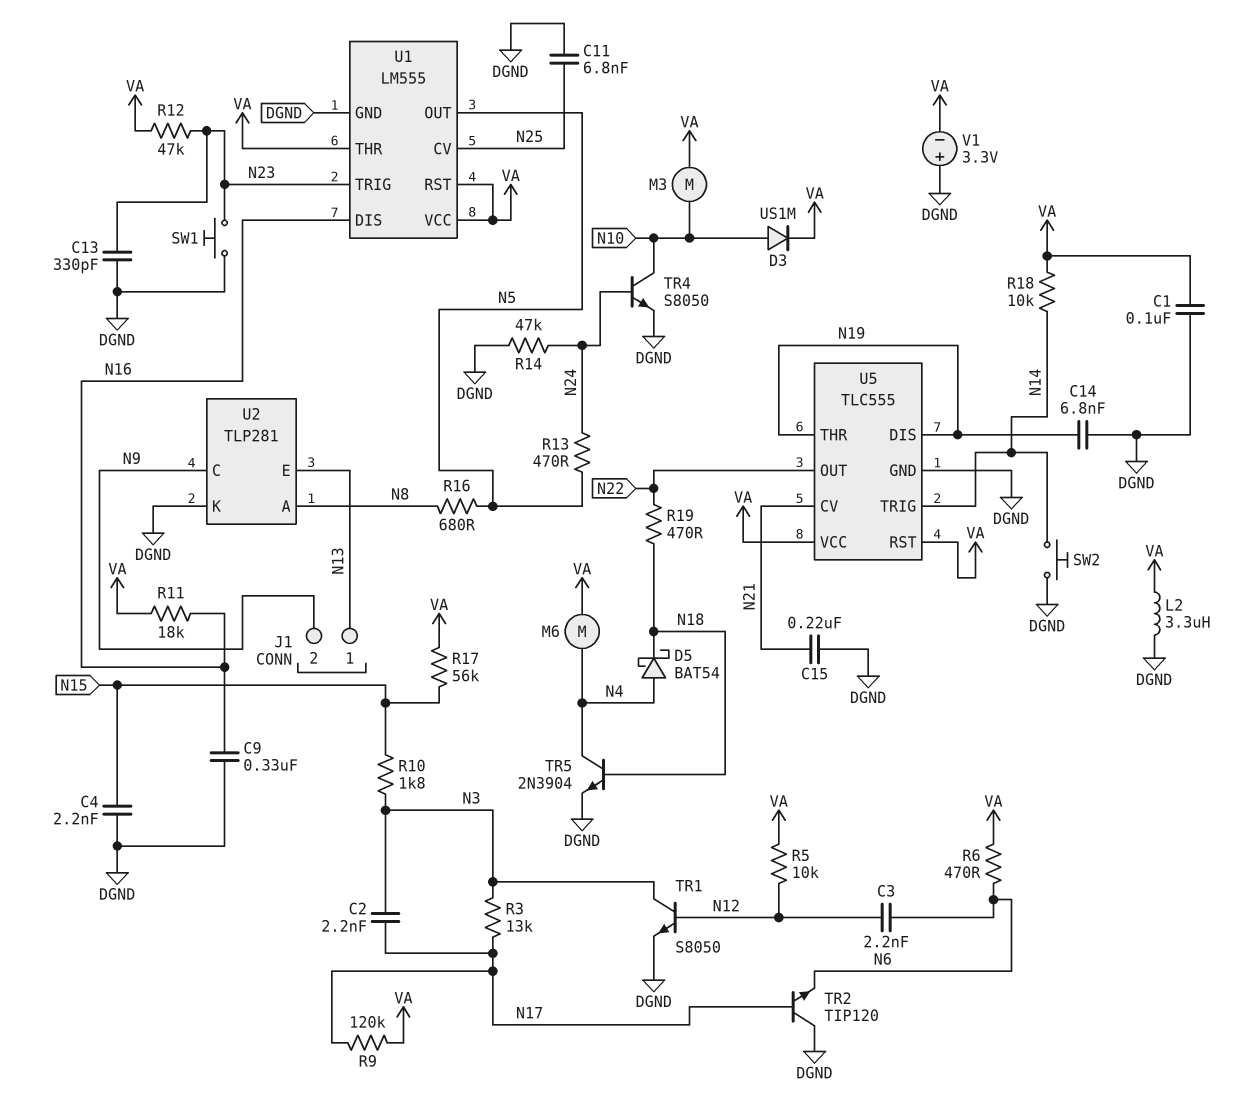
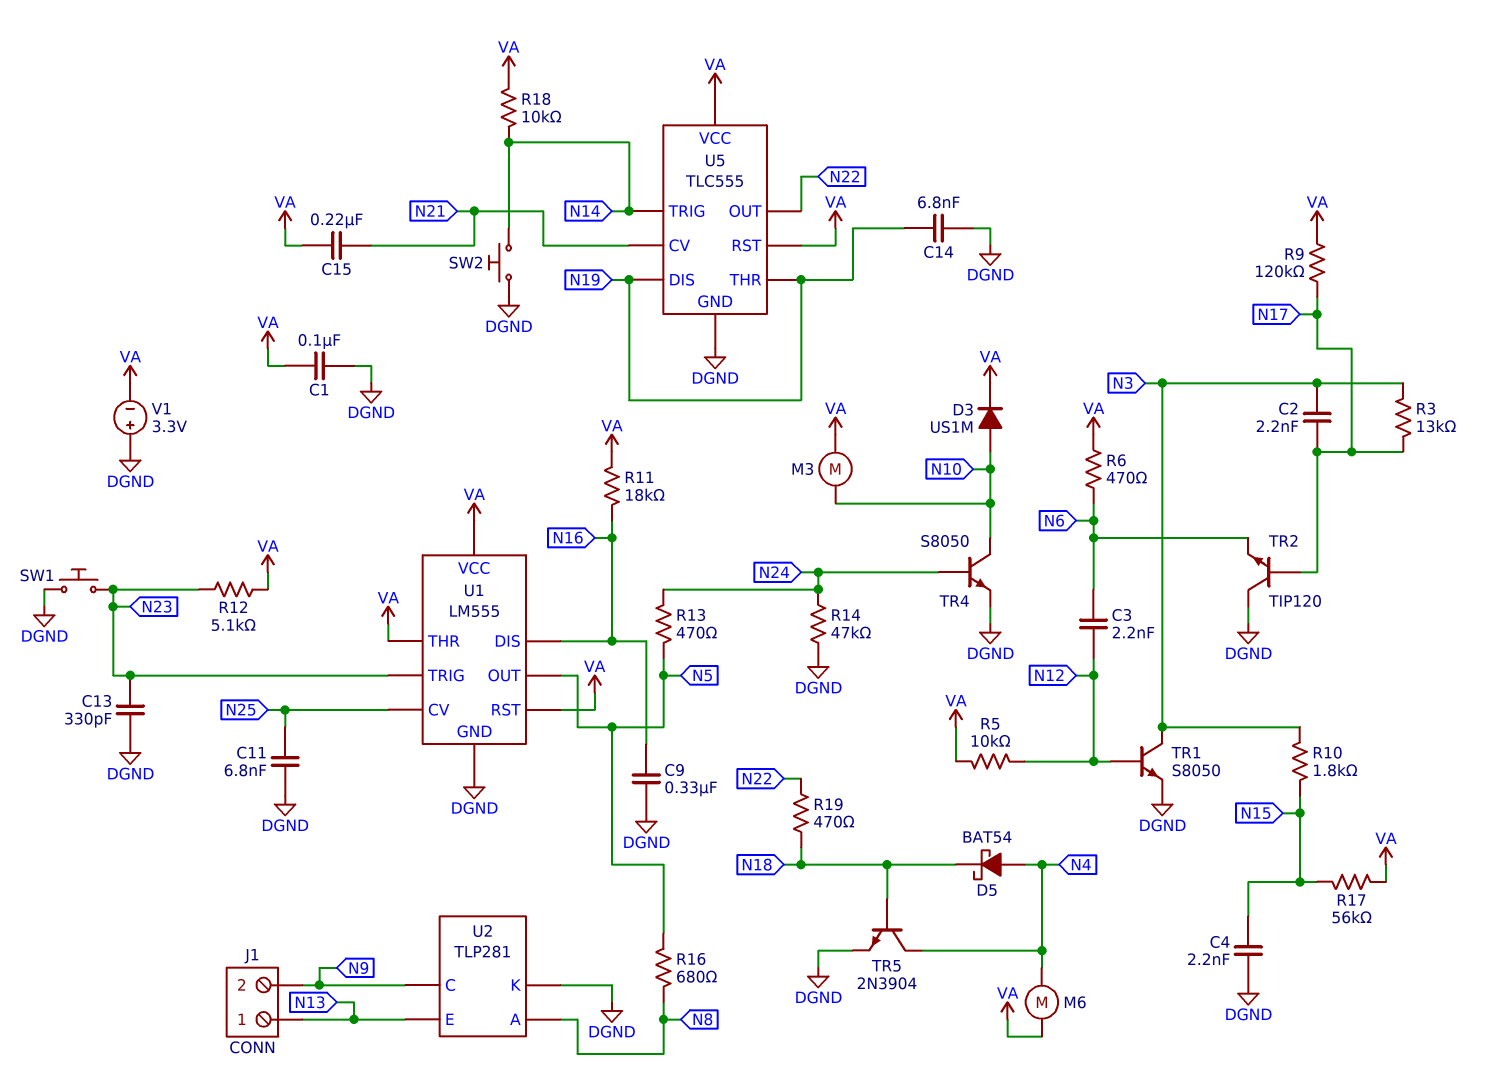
C15: 220nF (DGND, N21) -> 220nF (N21, VA)
L2: 3.3uH (DGND, VA) -> none
R12: 47k (N23, VA) -> 5.1k (N23, VA)

